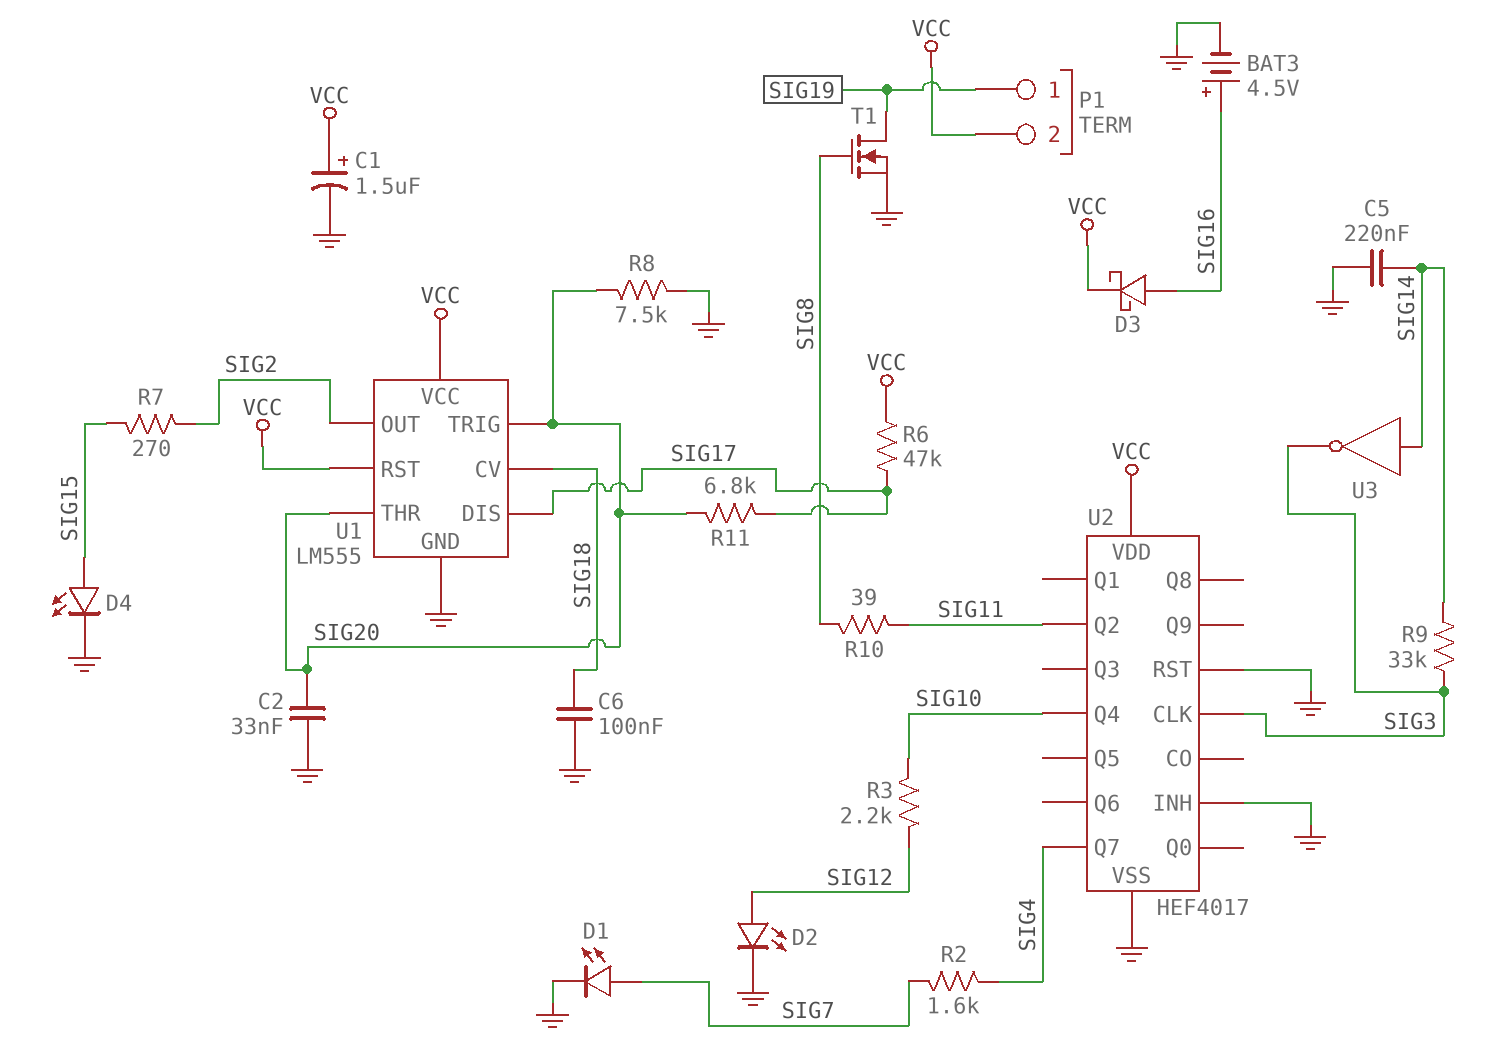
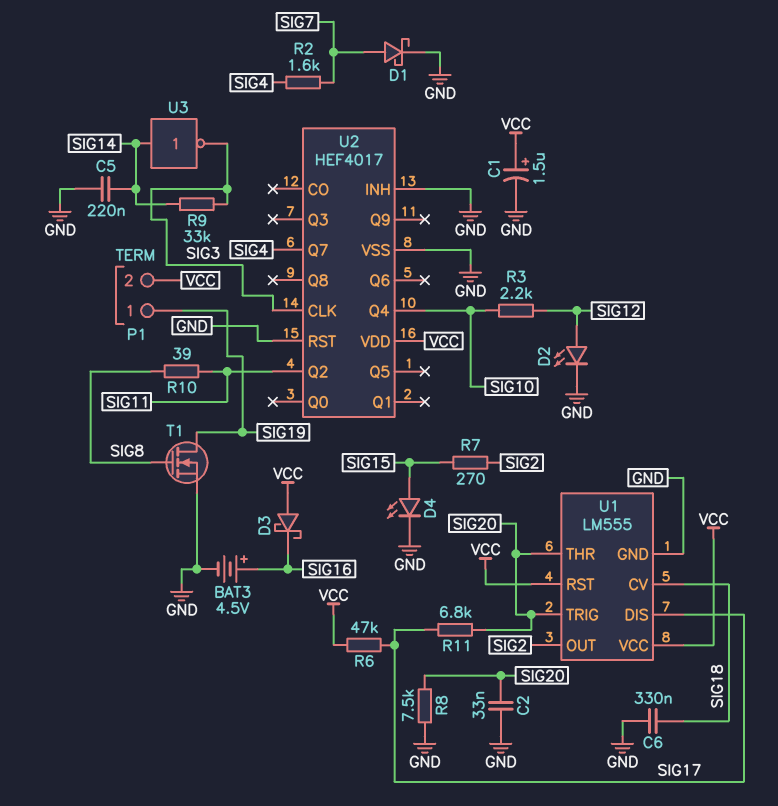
C6: 100nF (GND, SIG18) -> 330nF (GND, SIG18)
D1: LED (A SIG7, K GND) -> schottky (A SIG7, K GND)
D3: schottky (A SIG16, K VCC) -> schottky (A VCC, K SIG16)

